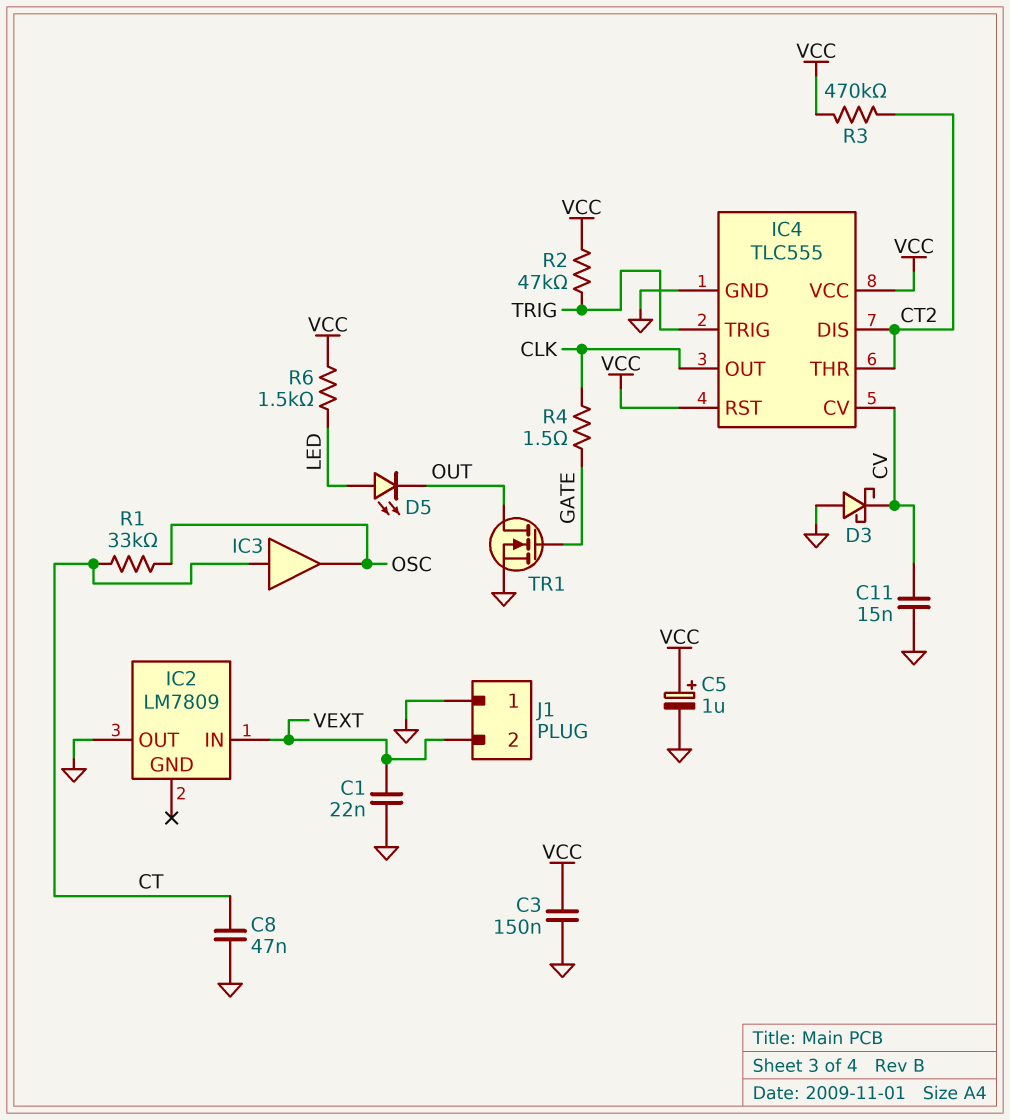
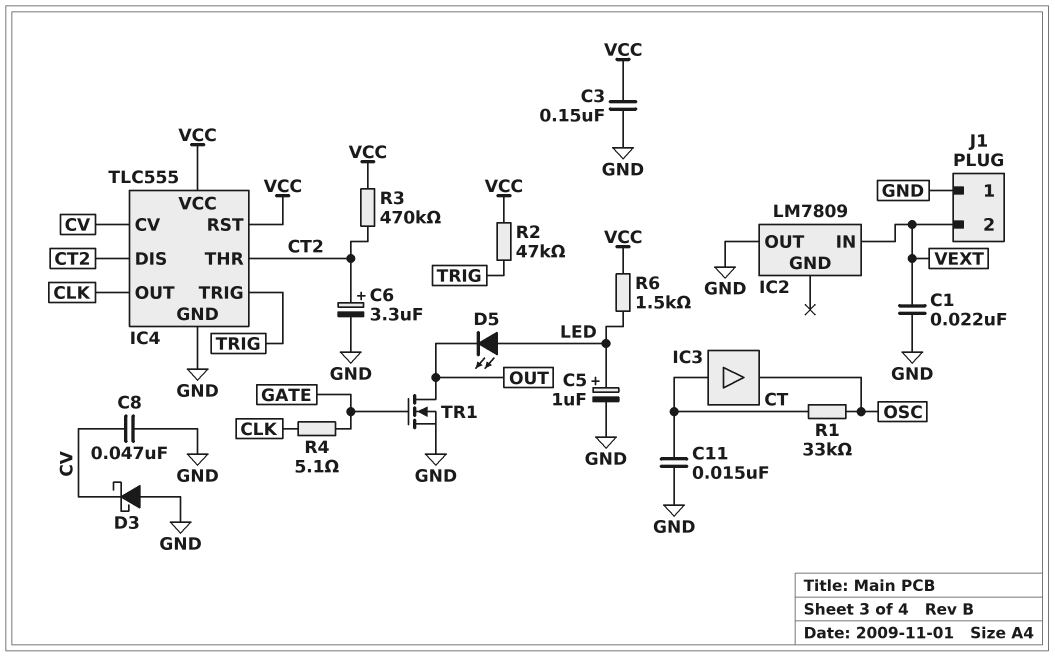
C5: 1uF (plus VCC, minus GND) -> 1uF (plus LED, minus GND)
C6: none -> 3.3uF (plus CT2, minus GND)
C8: 47nF (CT, GND) -> 47nF (CV, GND)
C11: 15nF (CV, GND) -> 15nF (CT, GND)
R4: 1.5 (CLK, GATE) -> 5.1 (CLK, GATE)

